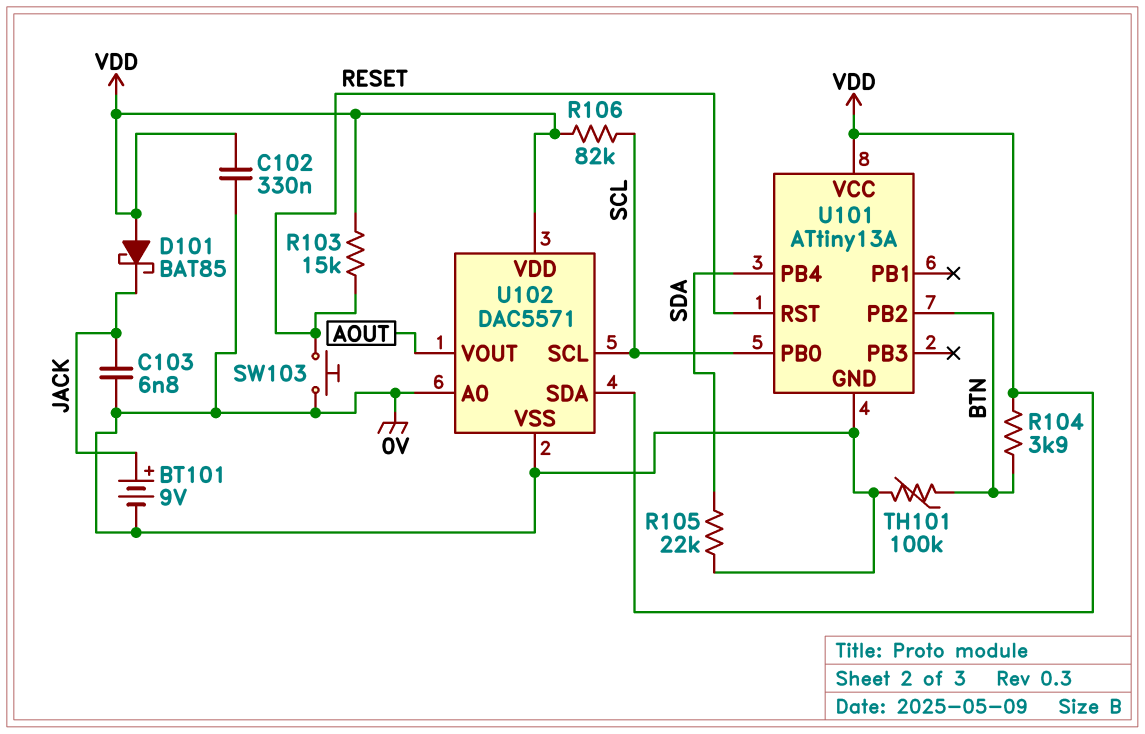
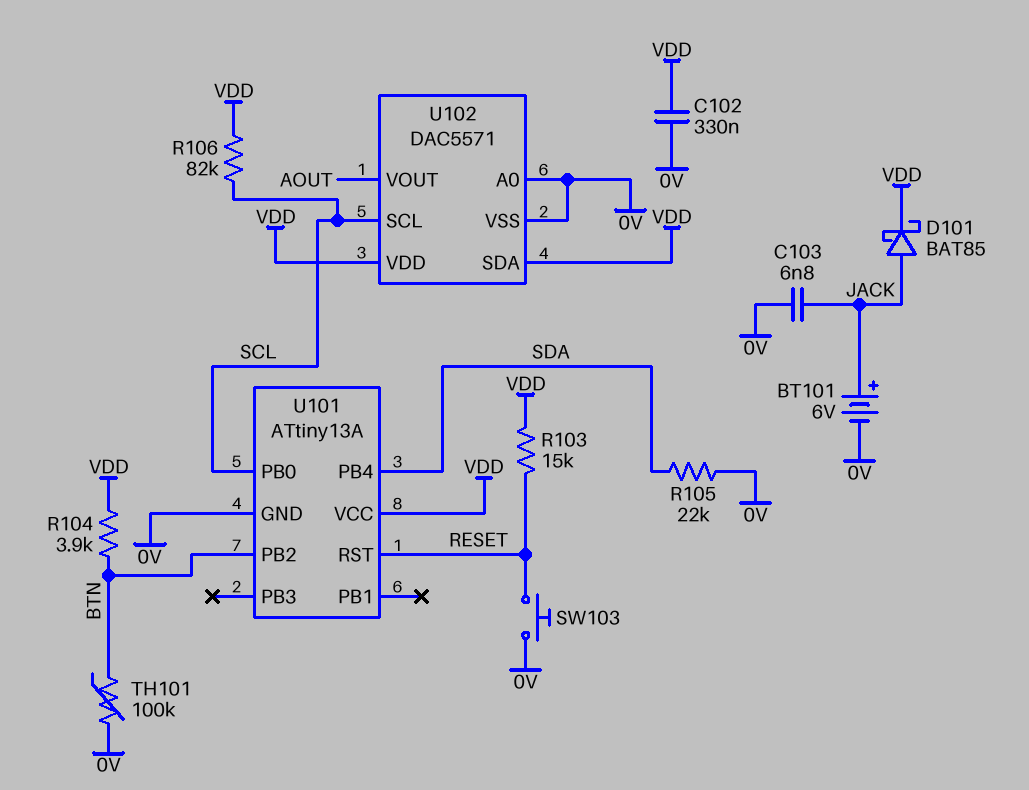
BT101: 9V (plus JACK, minus 0V) -> 6V (plus JACK, minus 0V)
D101: schottky BAT85 (A VDD, K JACK) -> schottky BAT85 (A JACK, K VDD)

